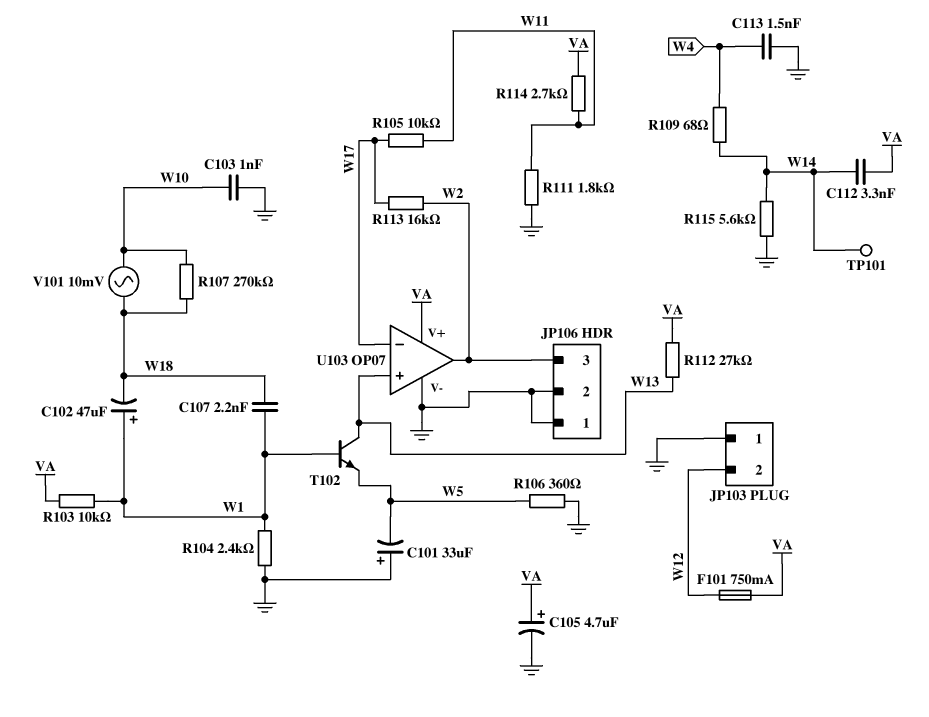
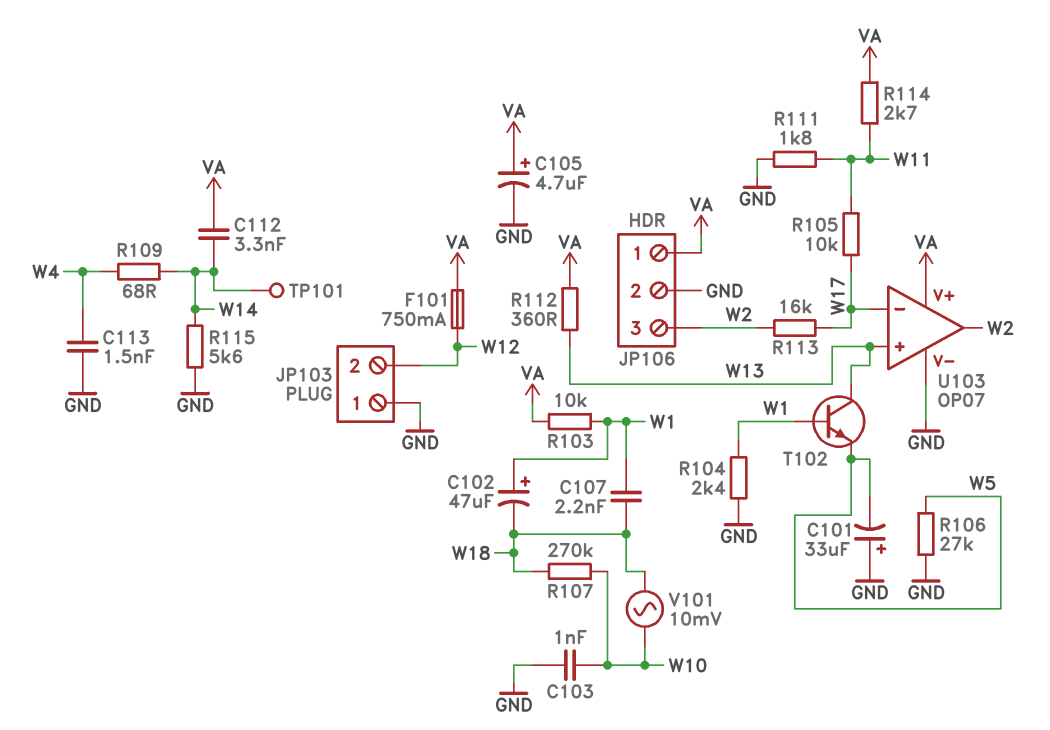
JP106 pin 1: GND -> VA
R106: 360 (GND, W5) -> 27k (GND, W5)
R112: 27k (VA, W13) -> 360 (VA, W13)

